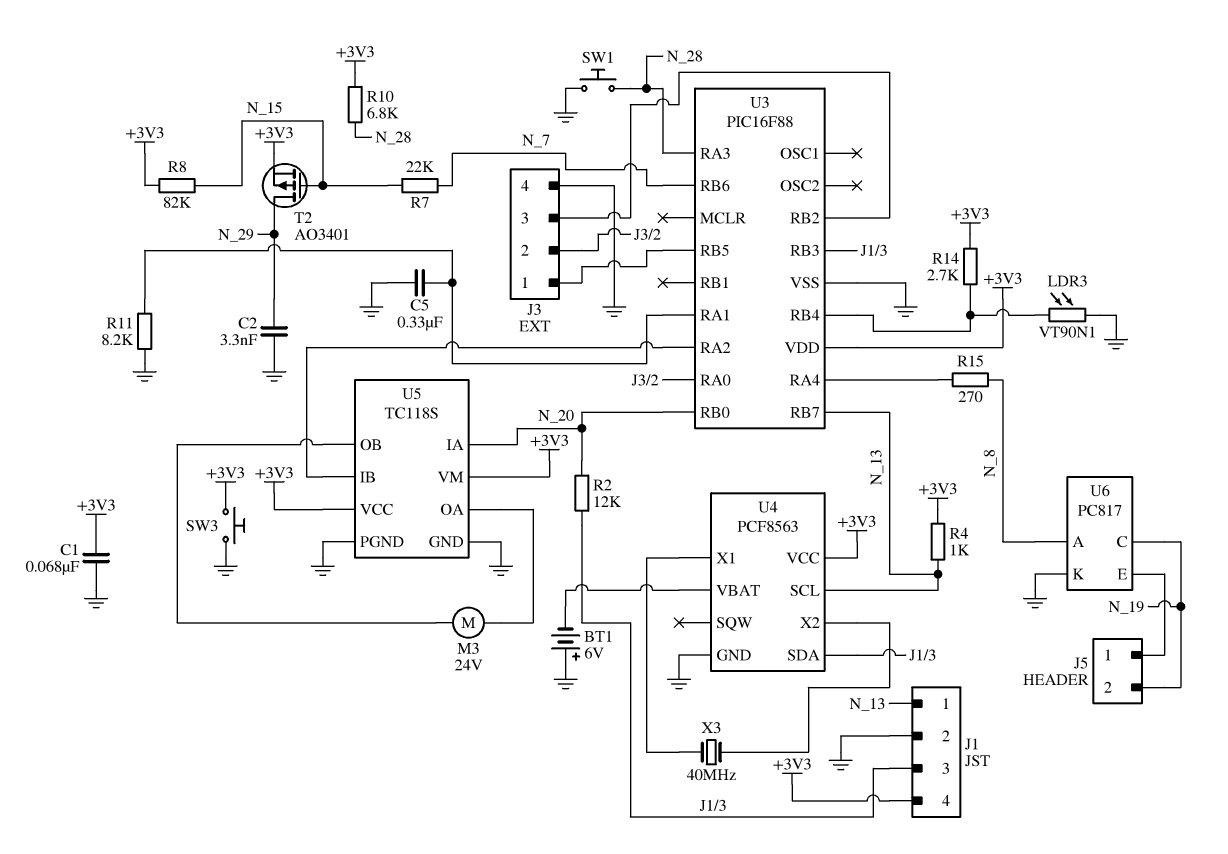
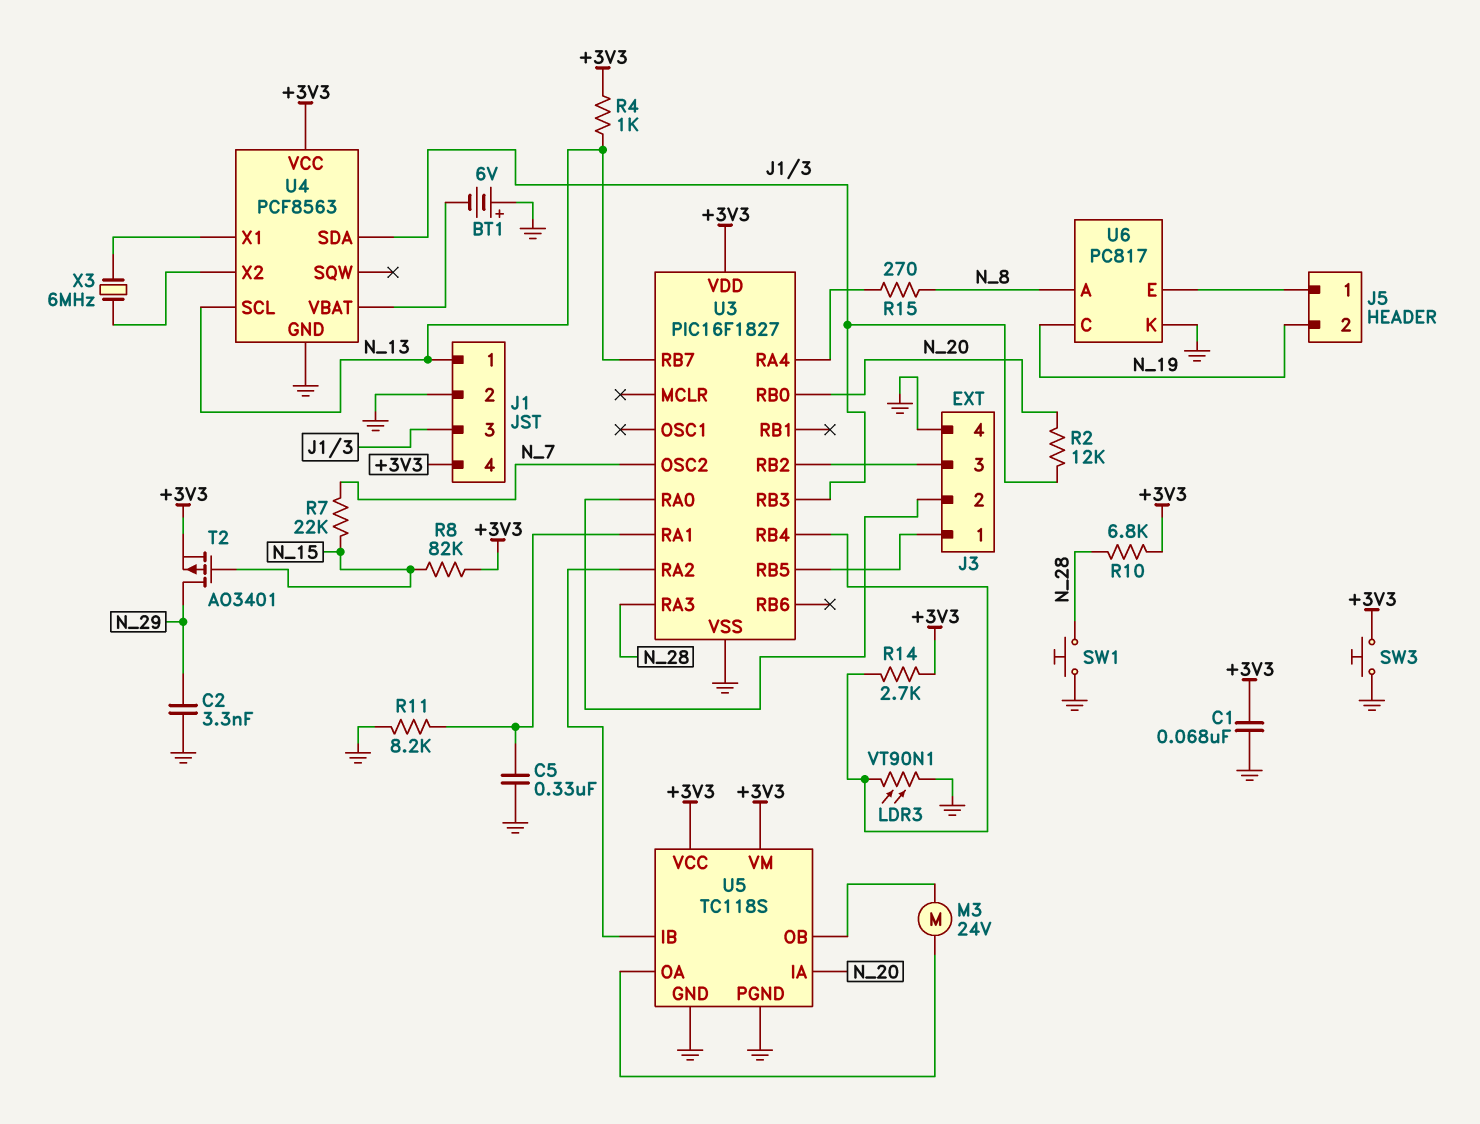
U3: PIC16F88 -> PIC16F1827
U3 pin OSC2: none -> N_7
U3 pin RB6: N_7 -> none
X3: 40MHz (U4/X1, U4/X2) -> 6MHz (U4/X1, U4/X2)

